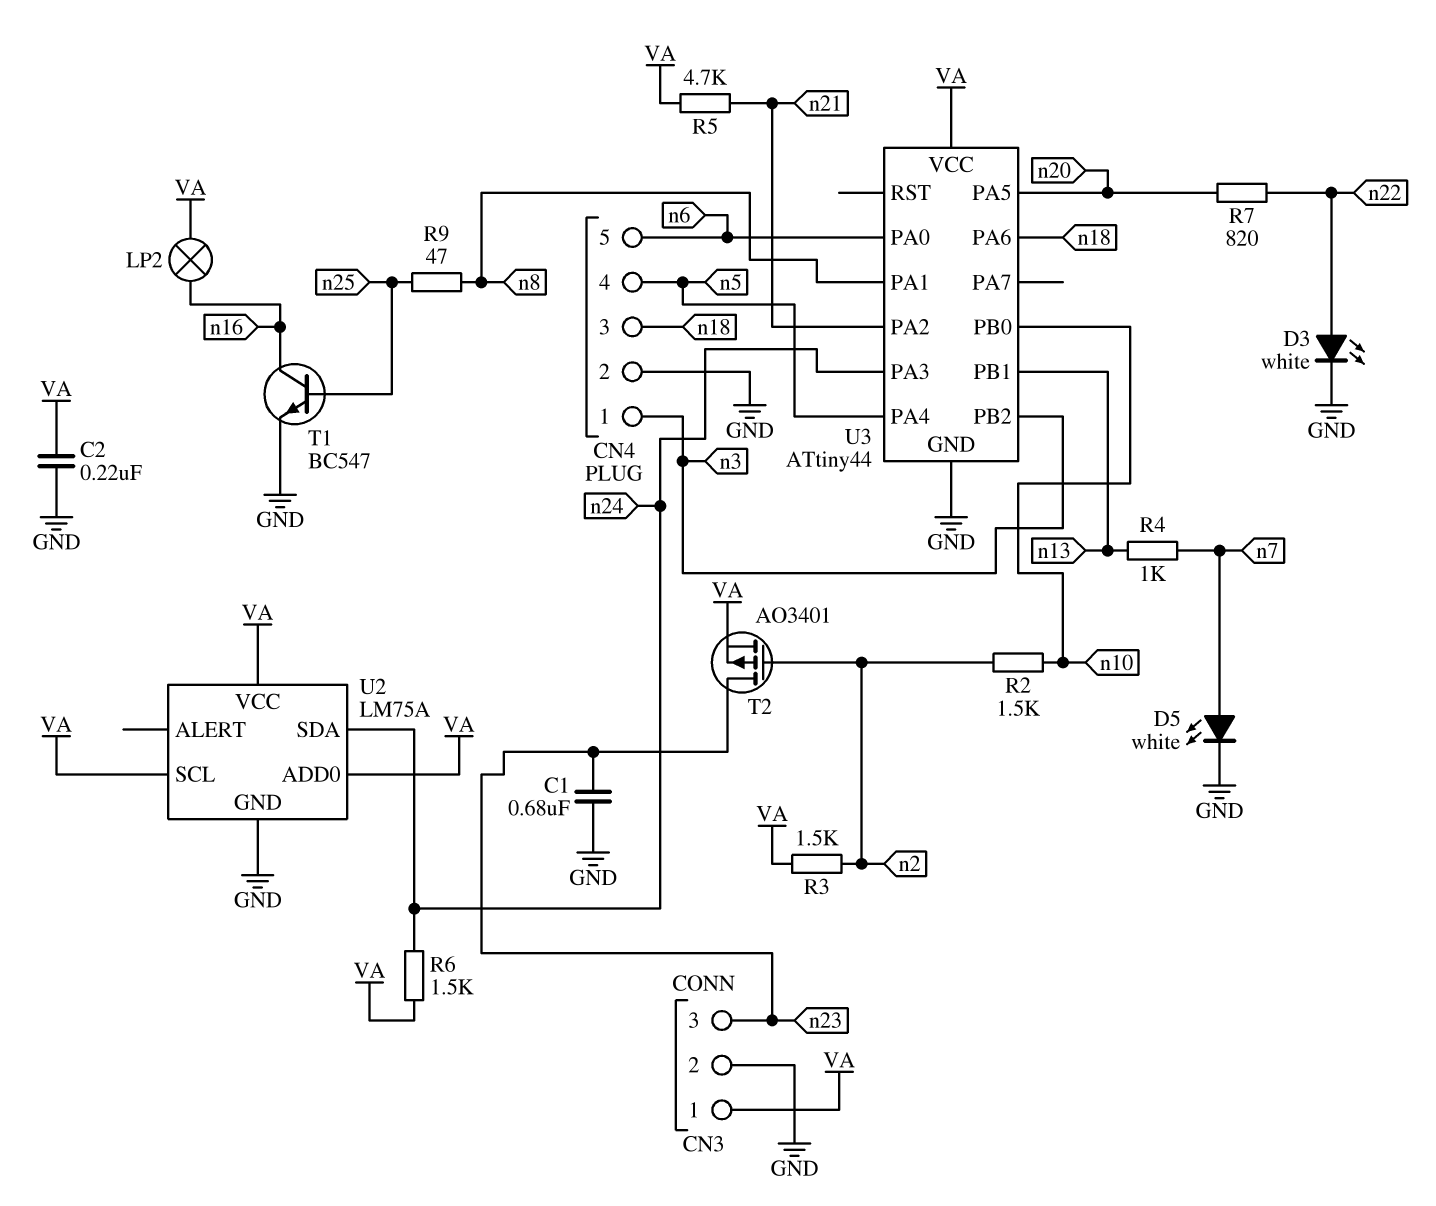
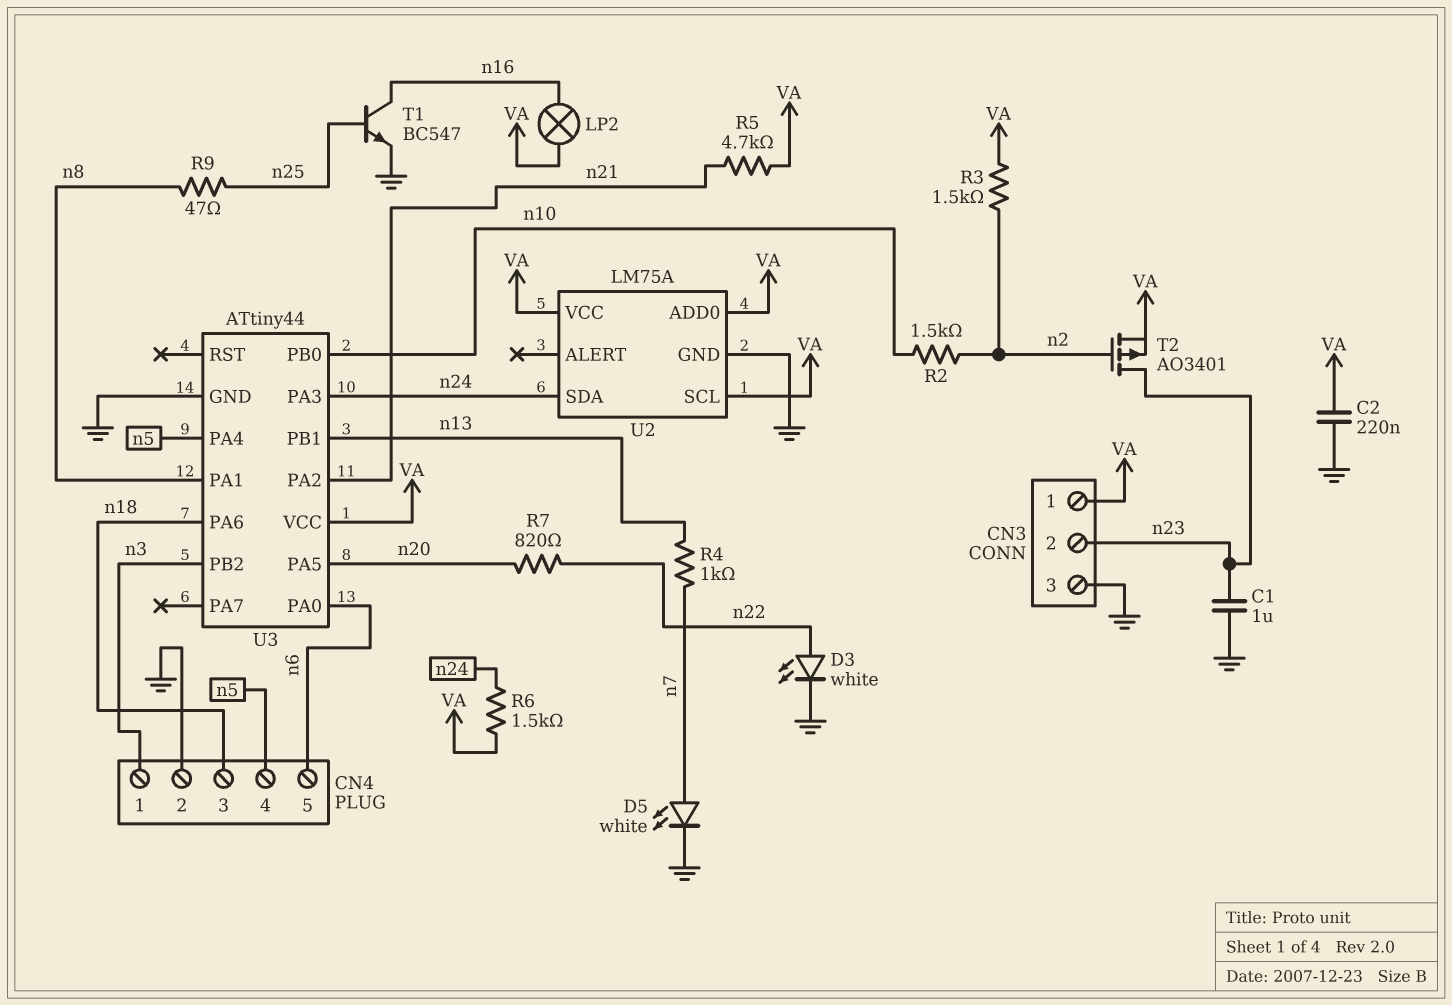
C1: 680nF (GND, n23) -> 1uF (GND, n23)
CN3 pin 2: GND -> n23
CN3 pin 3: n23 -> GND

